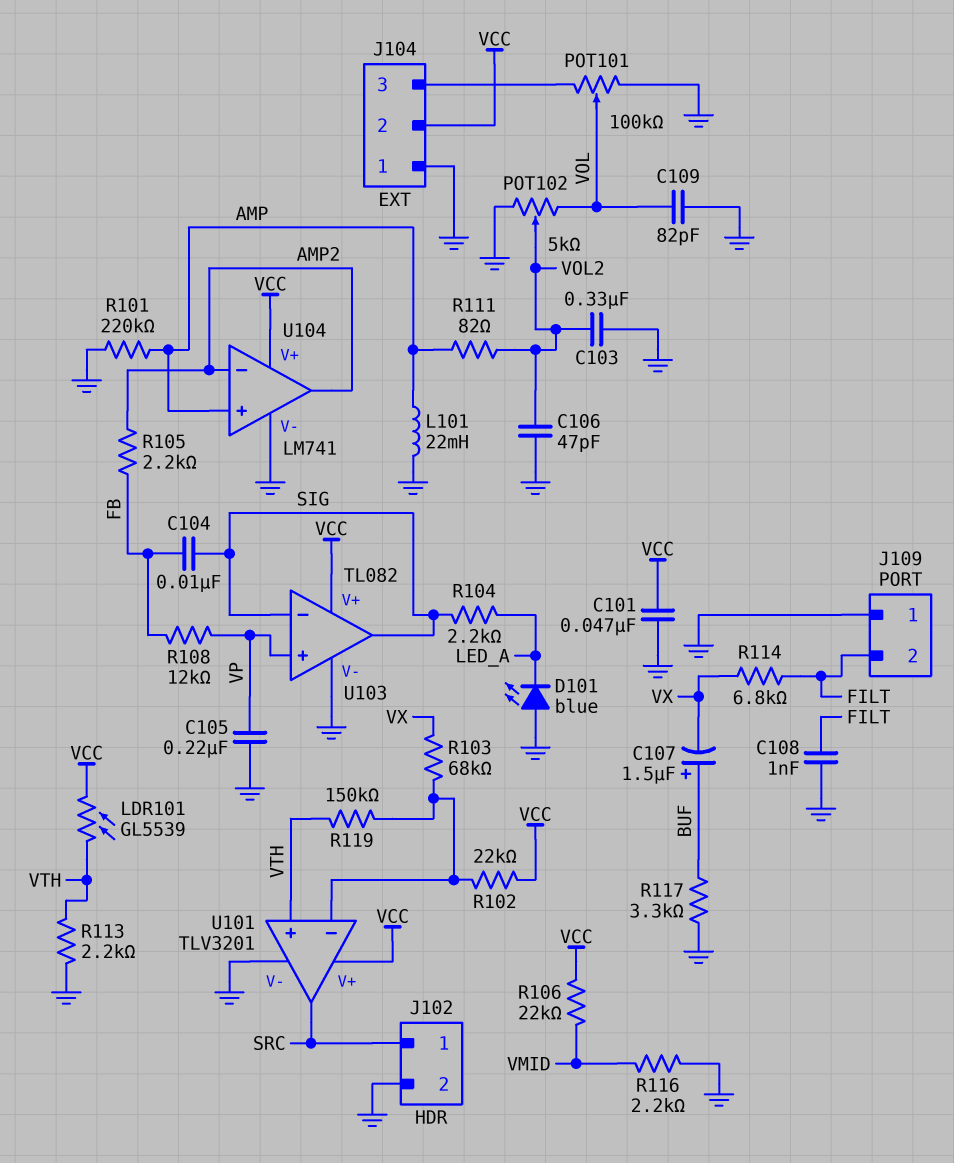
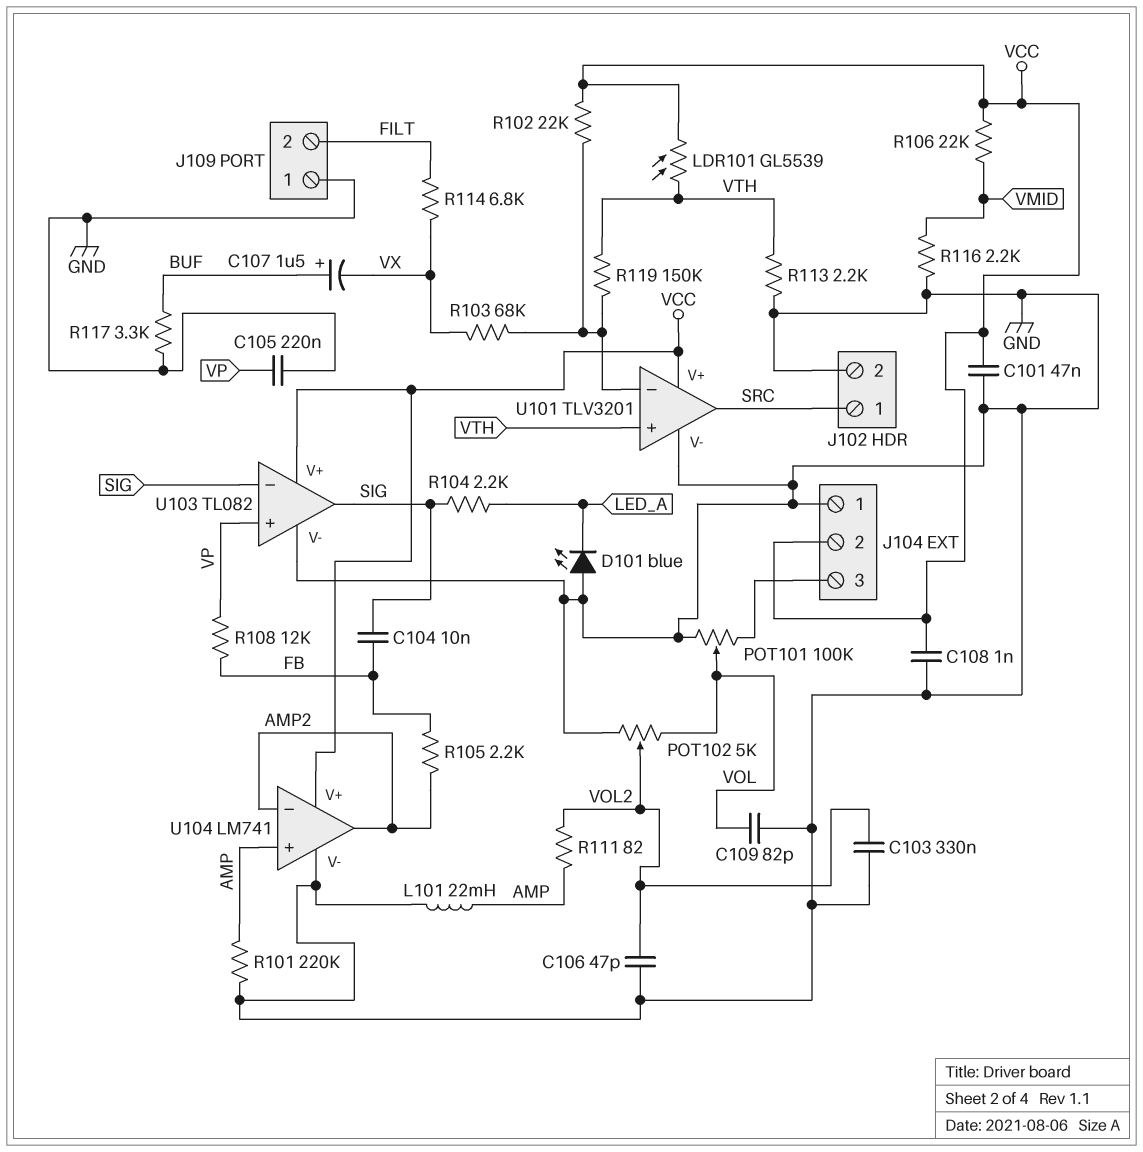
C108: 1nF (FILT, GND) -> 1nF (GND, VCC)

